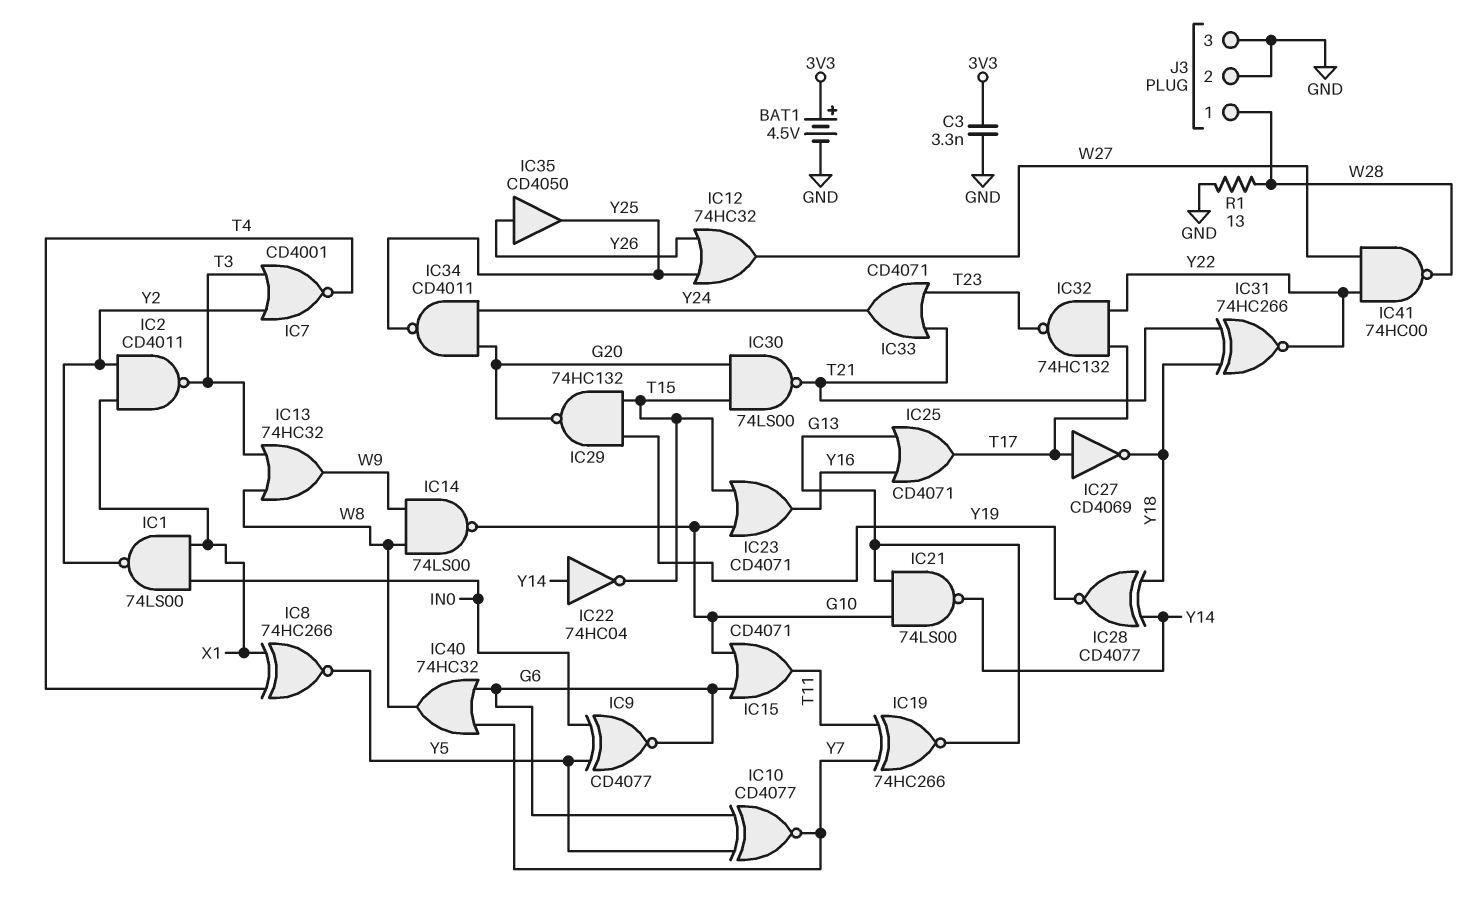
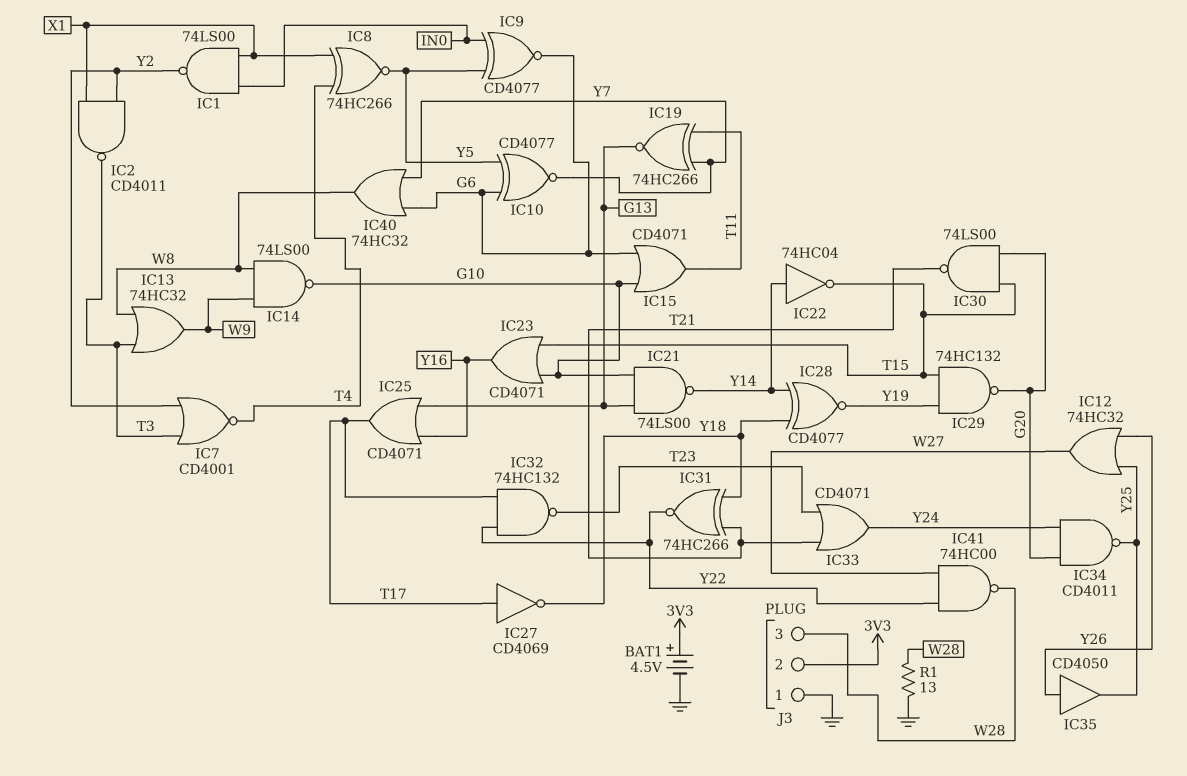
C3: 3.3nF (3V3, GND) -> none
J3 pin 1: W28 -> GND
J3 pin 2: GND -> 3V3
J3 pin 3: GND -> W28

